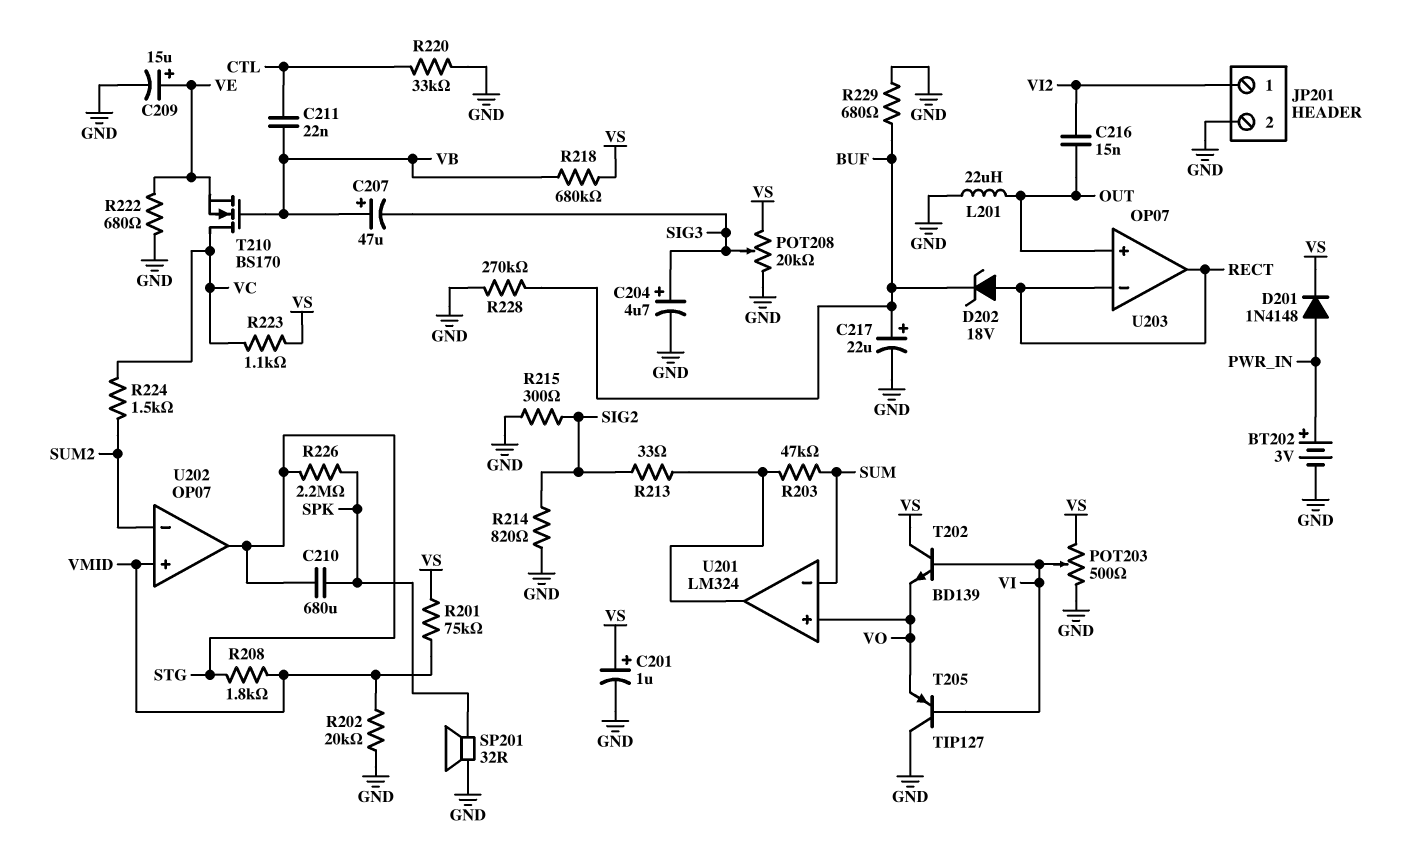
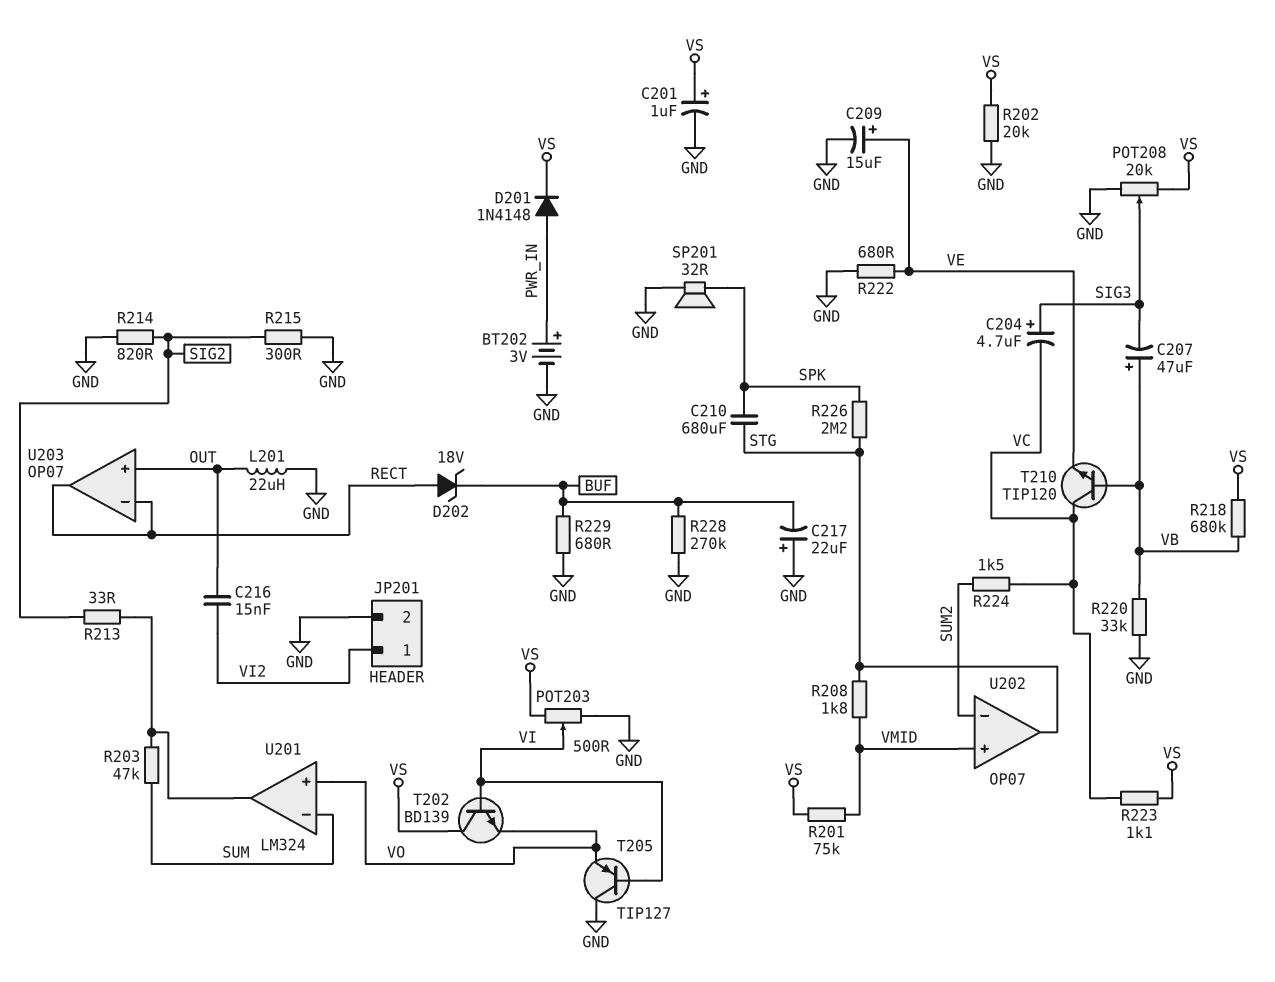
C204: 4.7uF (plus SIG3, minus GND) -> 4.7uF (plus SIG3, minus VC)
C211: 22nF (CTL, VB) -> none
C217: 22uF (plus BUF, minus GND) -> 22uF (plus GND, minus BUF)
R202: 20k (GND, VMID) -> 20k (GND, VS)
R220: 33k (CTL, GND) -> 33k (GND, VB)
T210: NMOS BS170 (G VB, D VC, S VE) -> NPN TIP120 (B VB, C VC, E VE)

